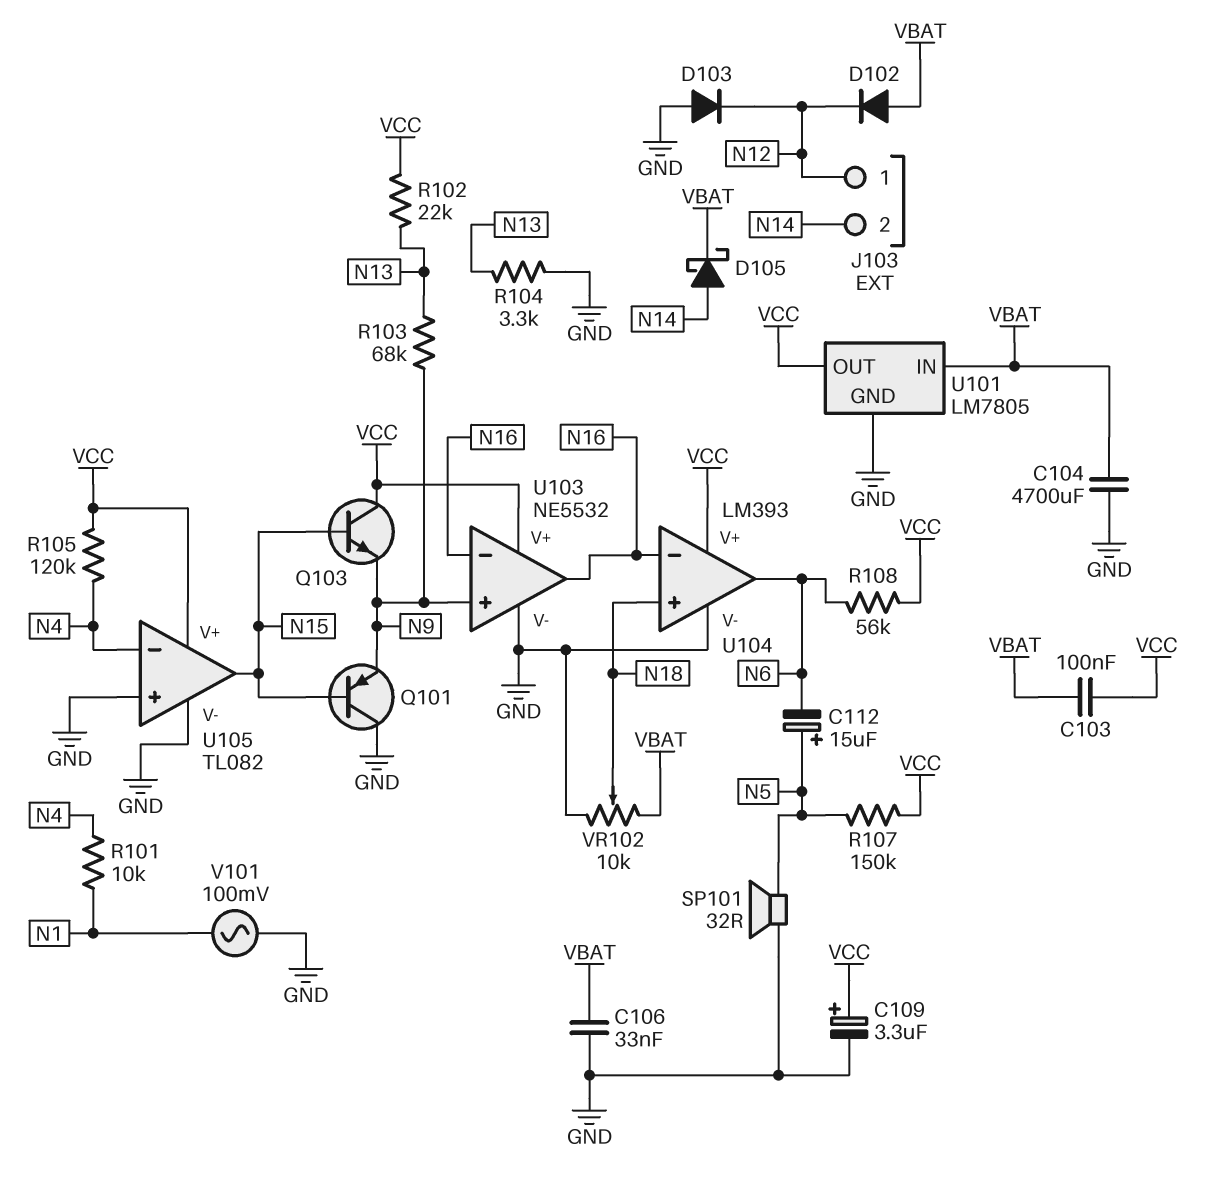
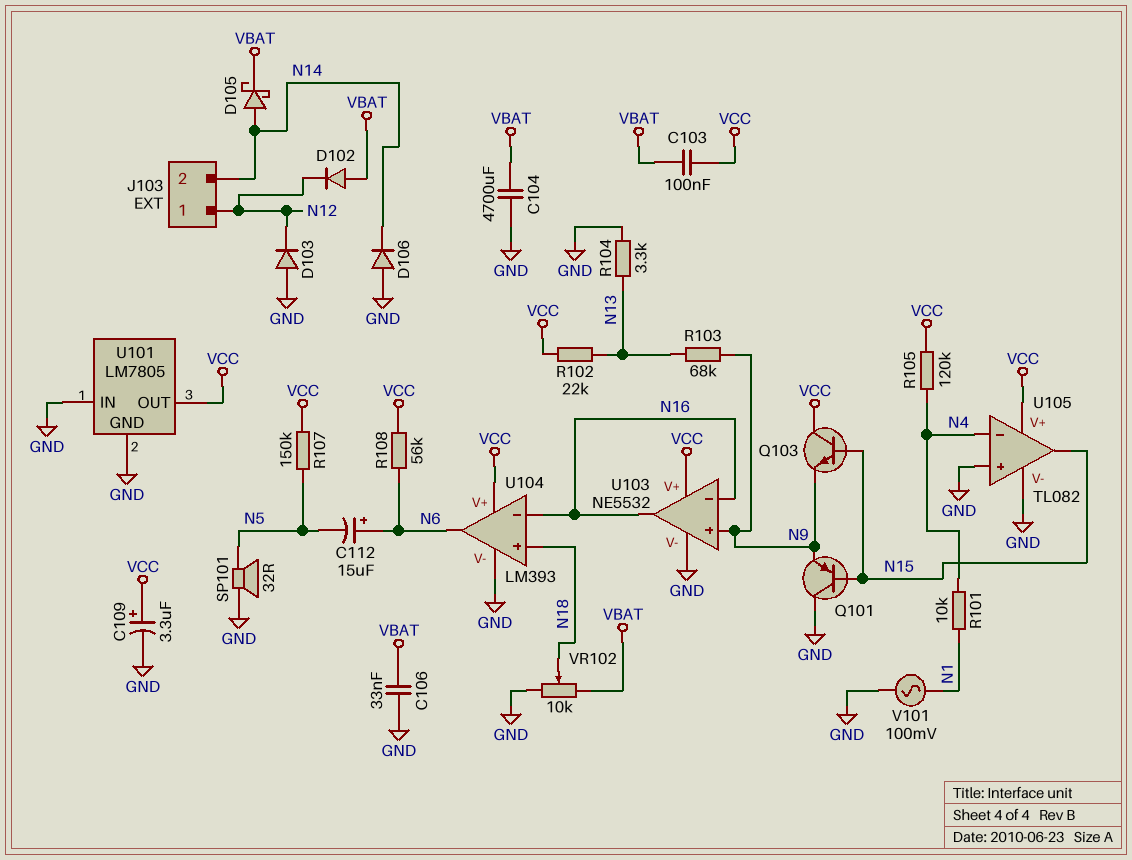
C112: 15uF (plus N5, minus N6) -> 15uF (plus N6, minus N5)
D106: none -> diode (A GND, K N14)
U101 pin IN: VBAT -> GND

